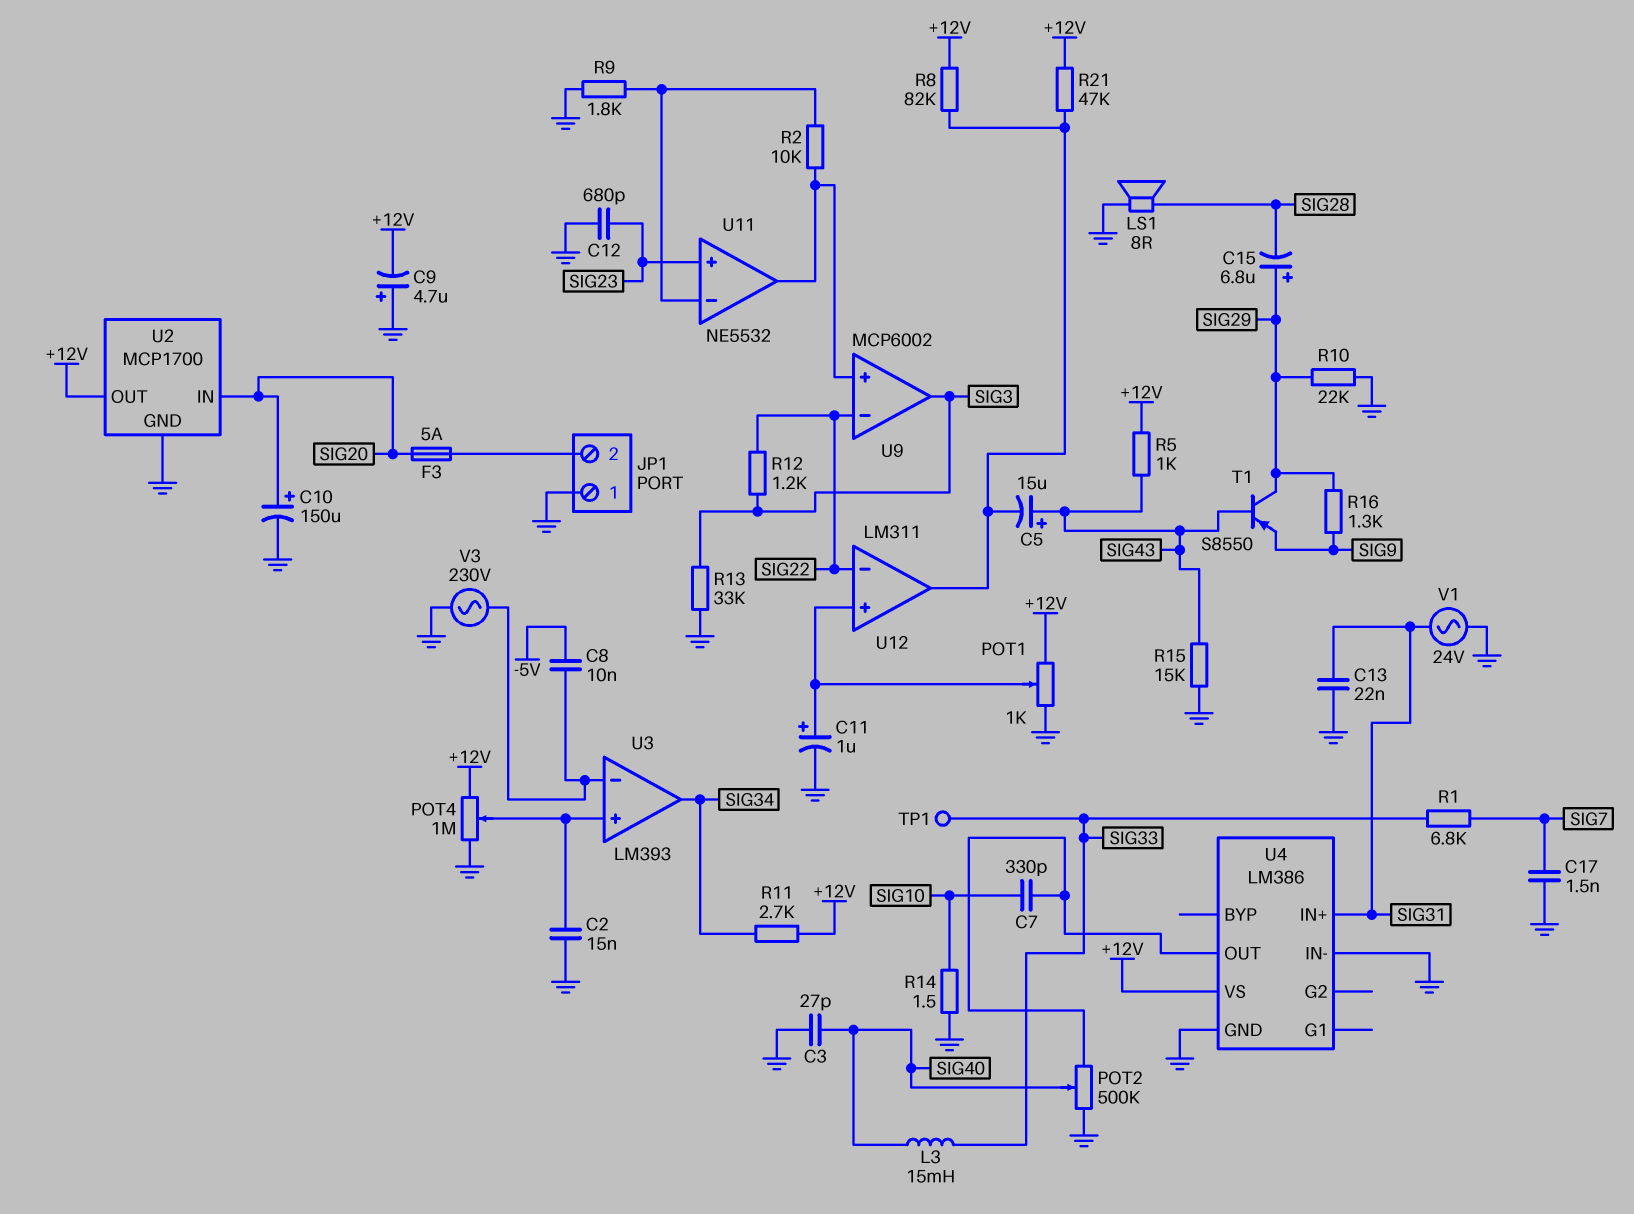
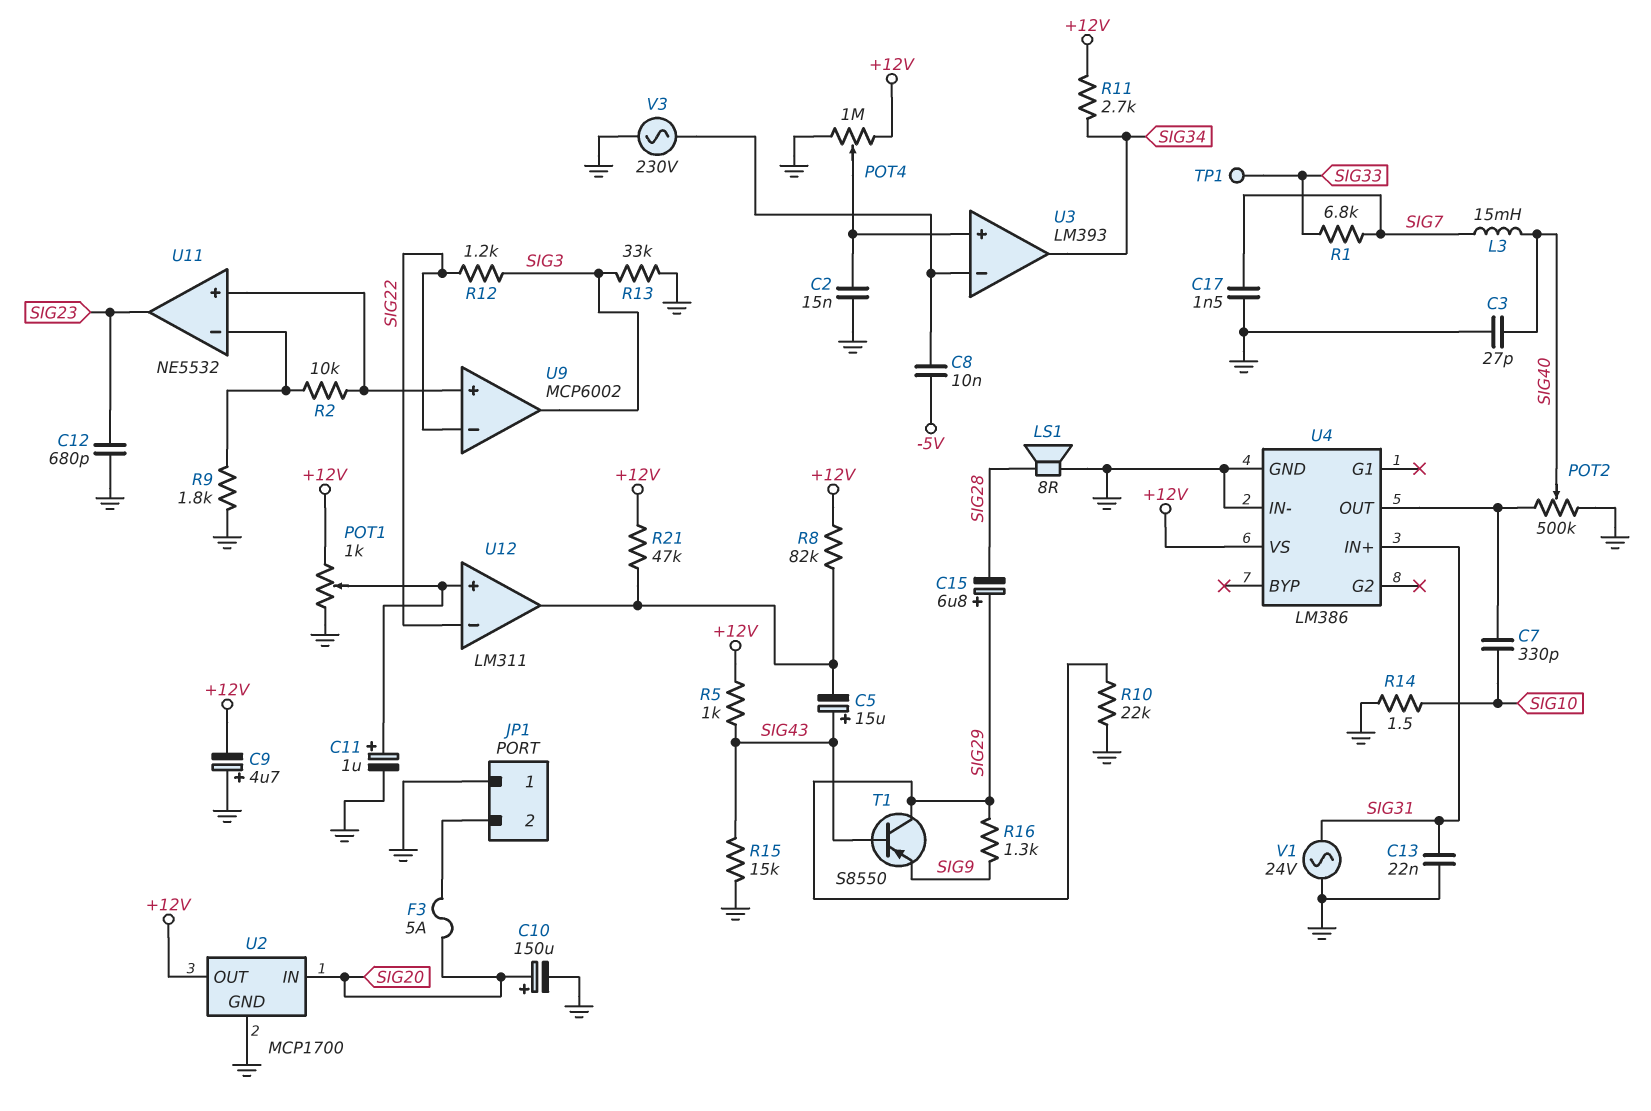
L3: 15mH (SIG33, SIG40) -> 15mH (SIG7, SIG40)
U11 pin in+: SIG23 -> U9/in+
U11 pin out: U9/in+ -> SIG23

